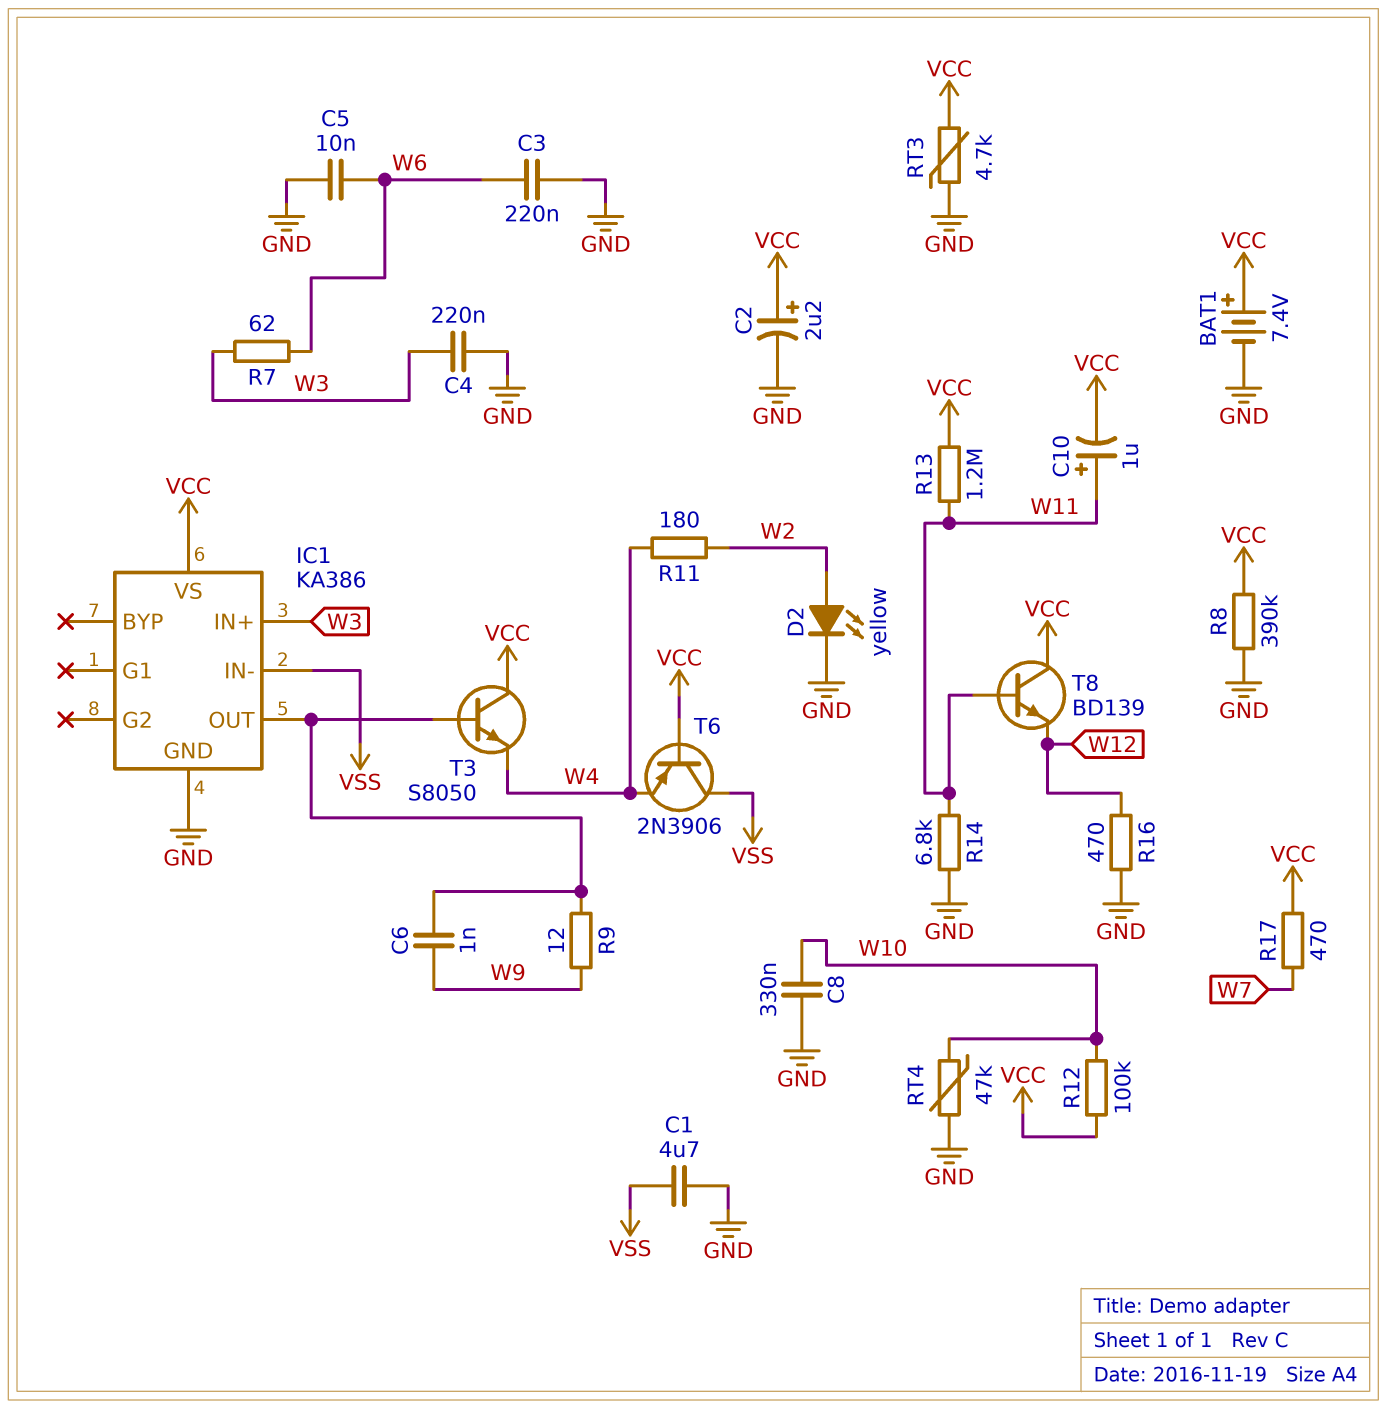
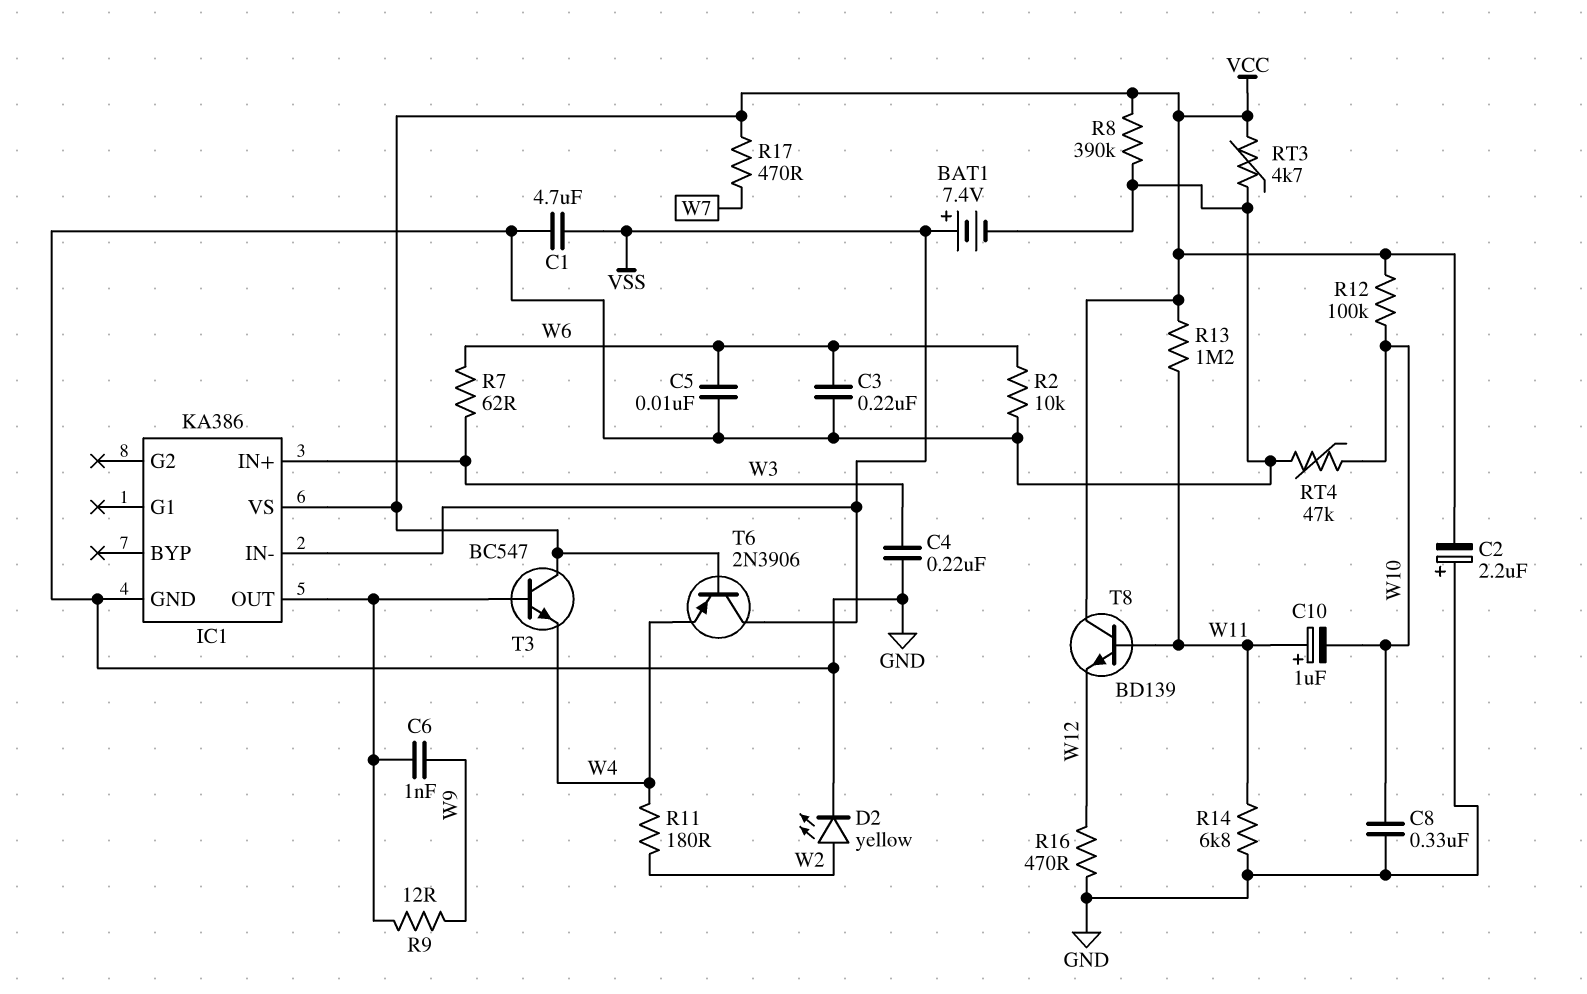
BAT1: 7.4V (plus VCC, minus GND) -> 7.4V (plus VSS, minus GND)
C2: 2.2uF (plus VCC, minus GND) -> 2.2uF (plus GND, minus VCC)
C10: 1uF (plus W11, minus VCC) -> 1uF (plus W11, minus W10)
R2: none -> 10k (GND, W6)
T3: NPN S8050 (B IC1/OUT, C VCC, E W4) -> NPN BC547 (B IC1/OUT, C VCC, E W4)

